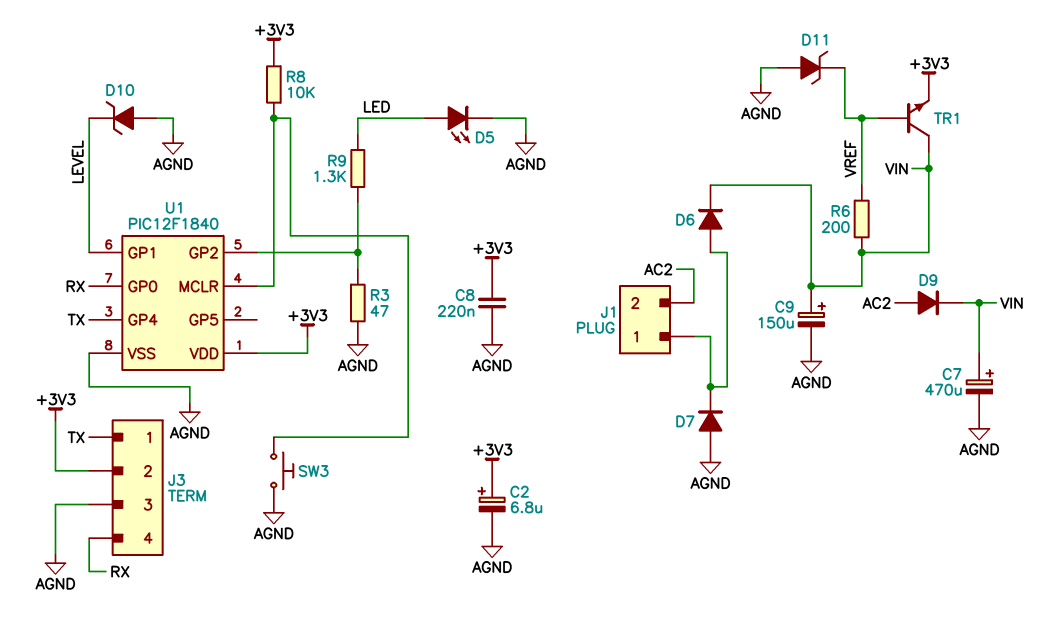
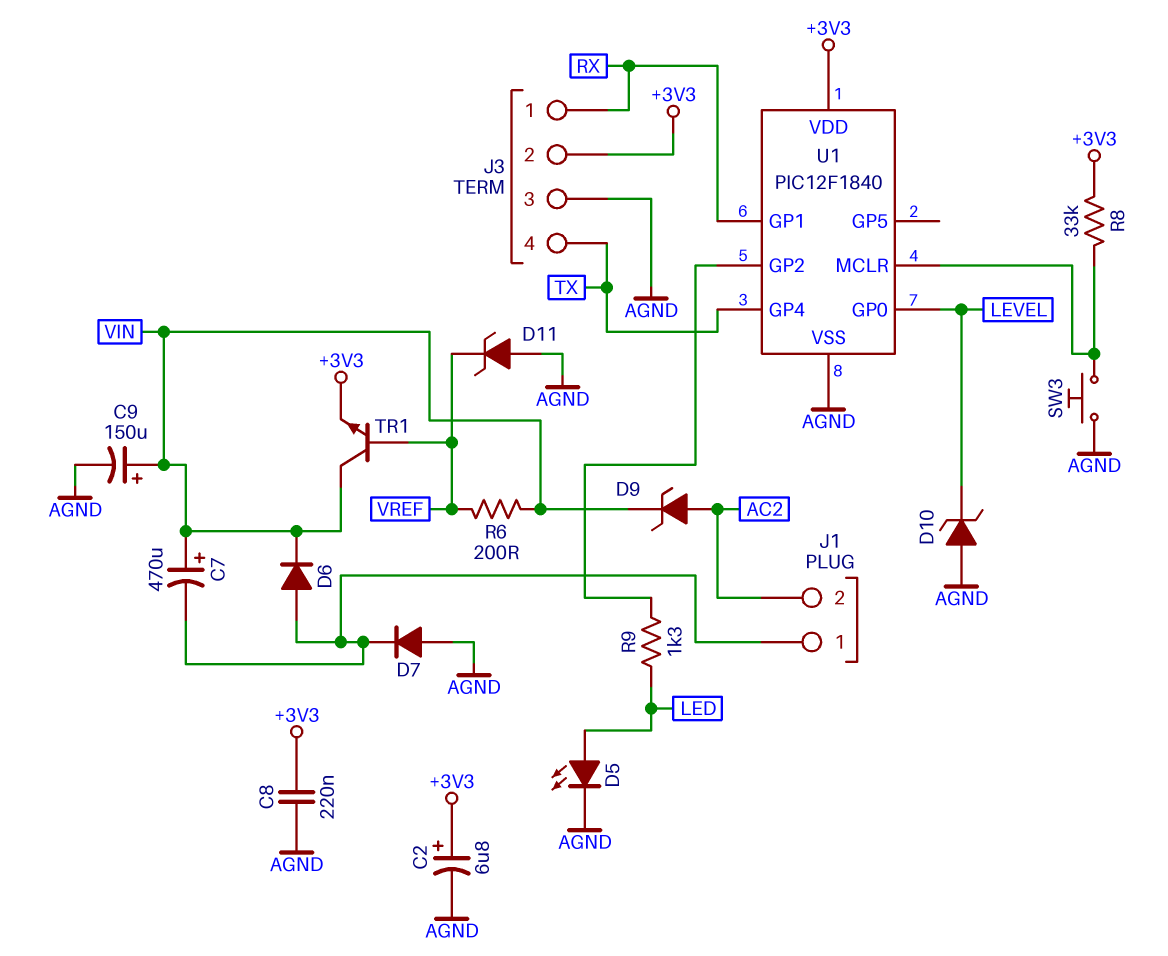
C7: 470uF (plus VIN, minus AGND) -> 470uF (plus VIN, minus J1/1)
D9: diode (A AC2, K VIN) -> zener (A AC2, K VIN)
J3 pin 1: TX -> RX
J3 pin 4: RX -> TX
R3: 47 (AGND, U1/GP2) -> none
R8: 10k (+3V3, U1/MCLR) -> 33k (+3V3, U1/MCLR)
U1 pin GP0: RX -> LEVEL
U1 pin GP1: LEVEL -> RX

